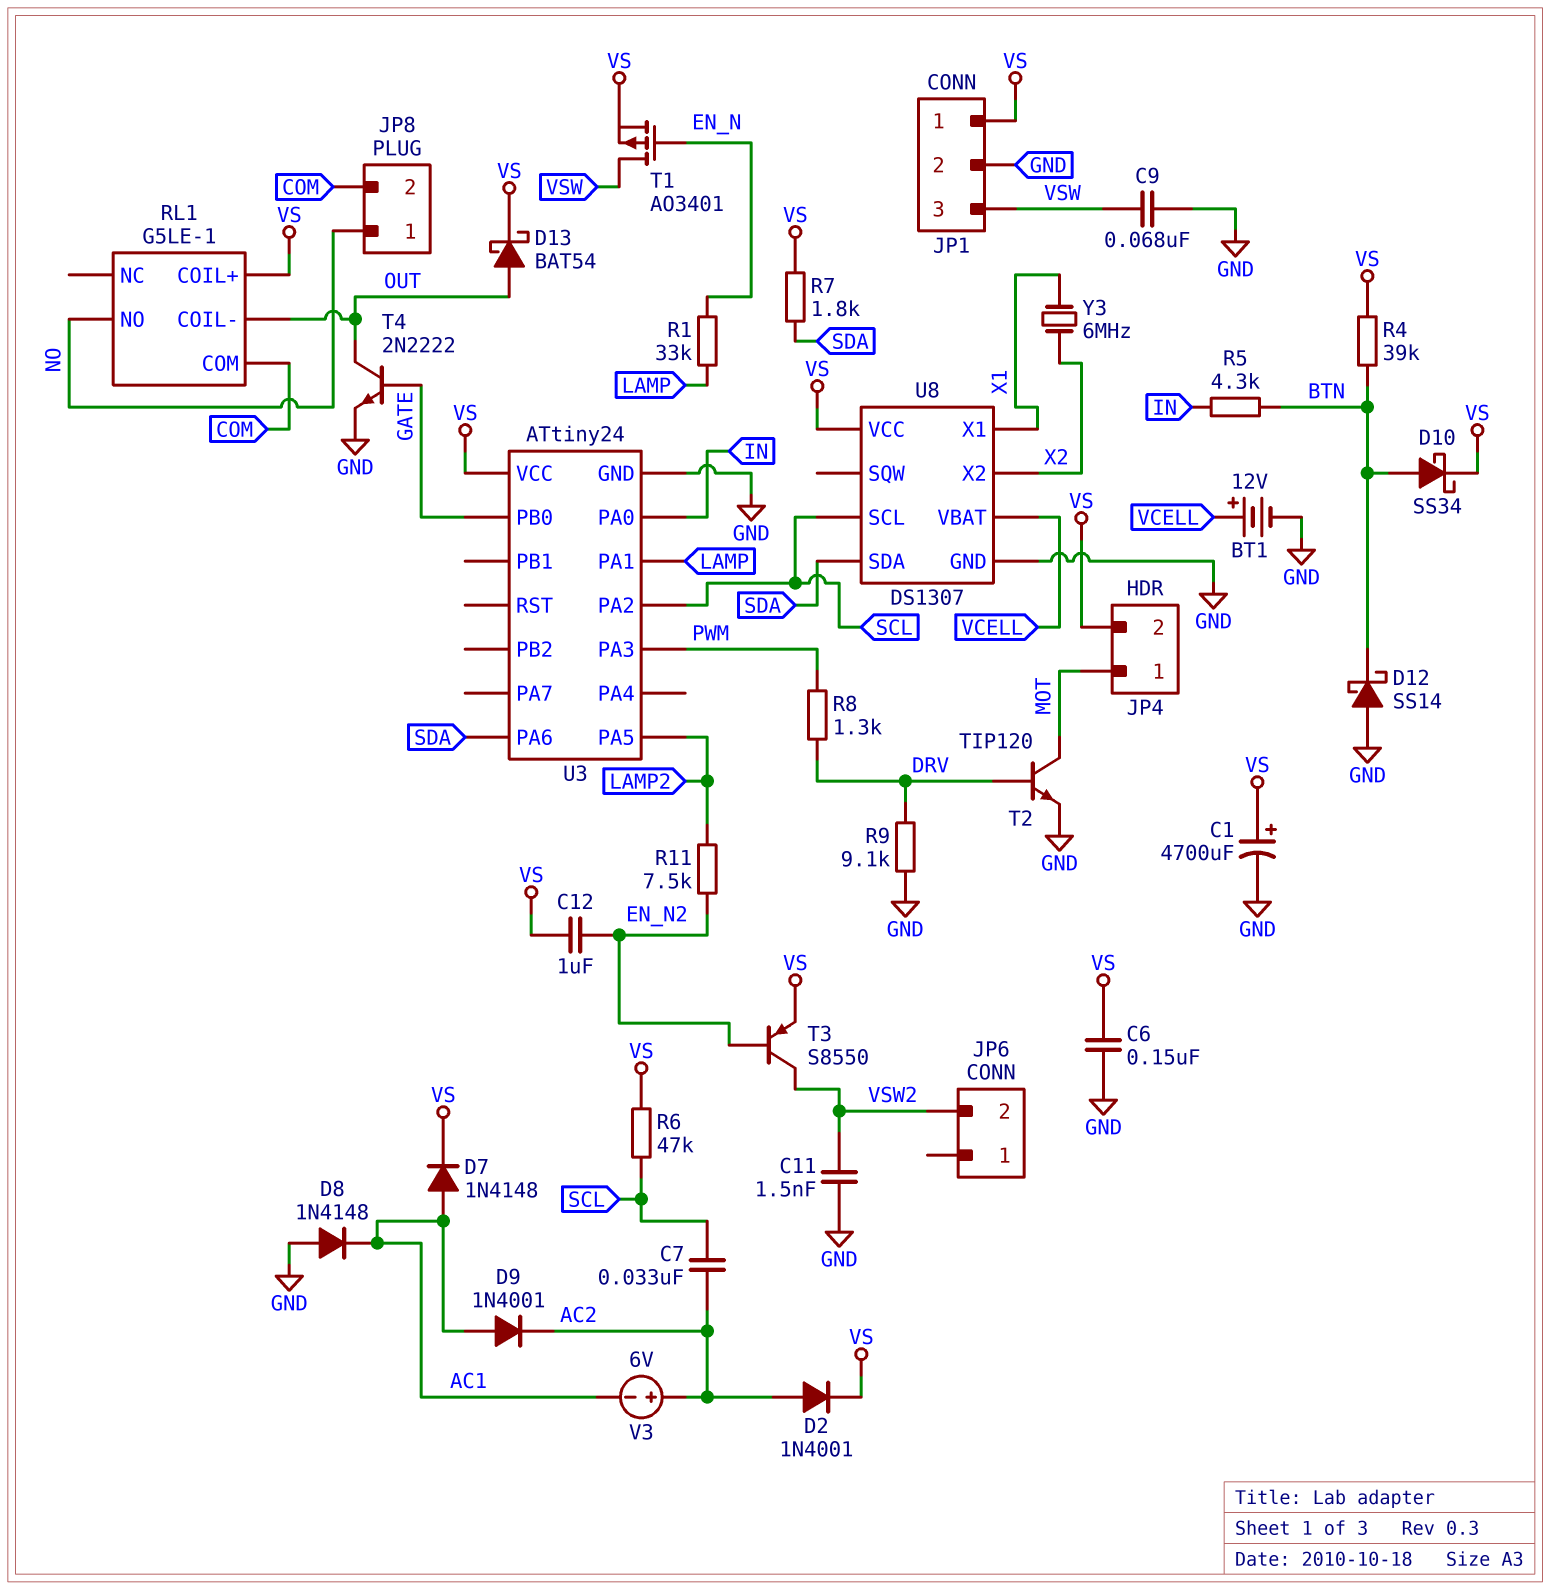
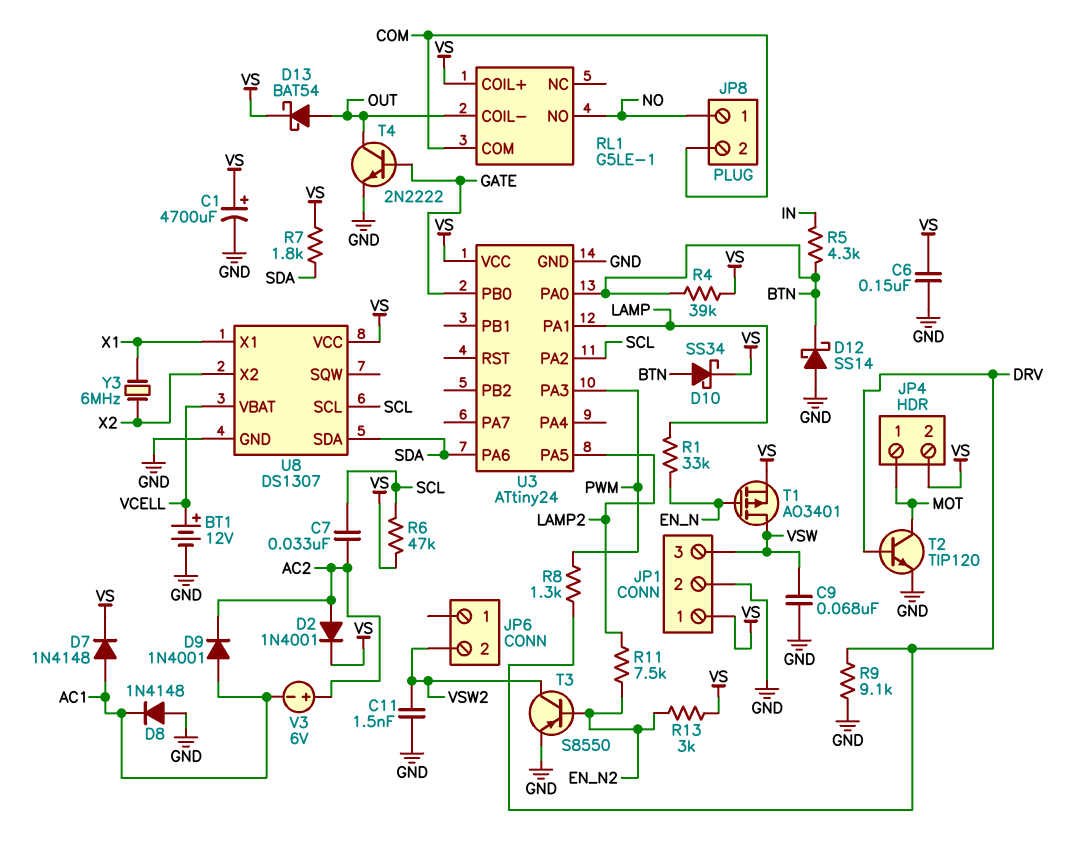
C12: 1uF (EN_N2, VS) -> none
R13: none -> 3k (EN_N2, VS)
T3: PNP S8550 (B EN_N2, C VSW2, E VS) -> PNP S8550 (B EN_N2, C VSW2, E GND)
U3 pin PA0: IN -> BTN

